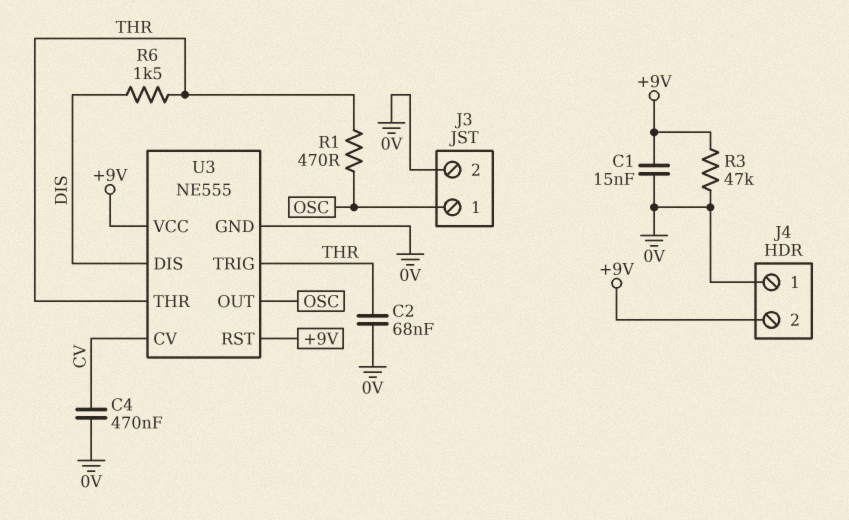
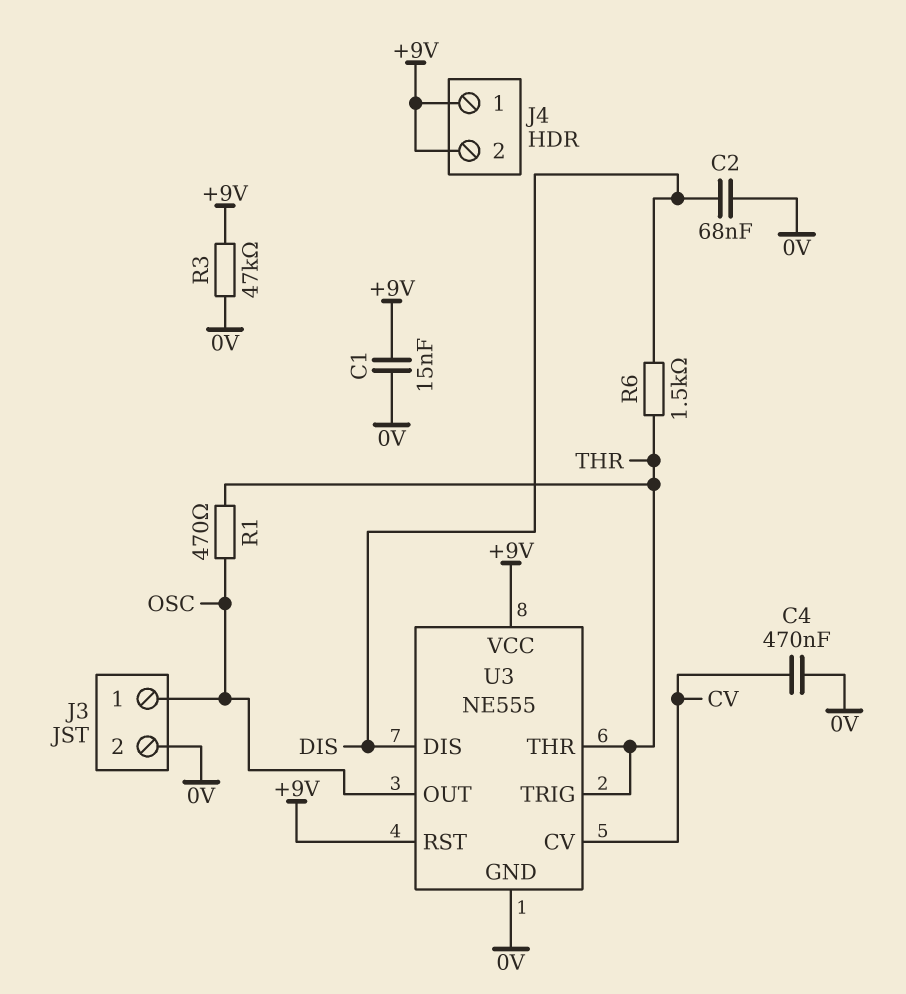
C2: 68nF (0V, THR) -> 68nF (0V, DIS)
J4 pin 1: 0V -> +9V

